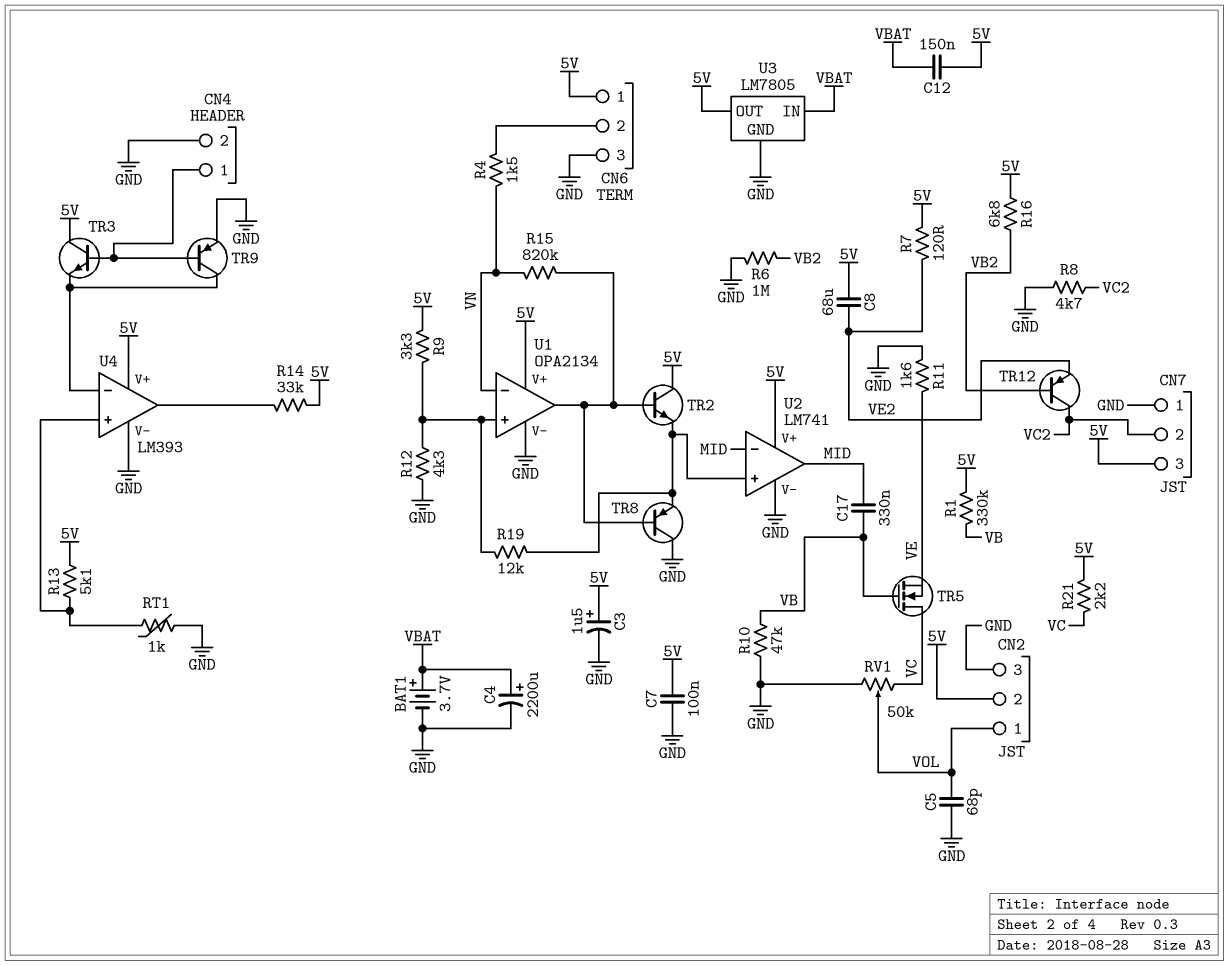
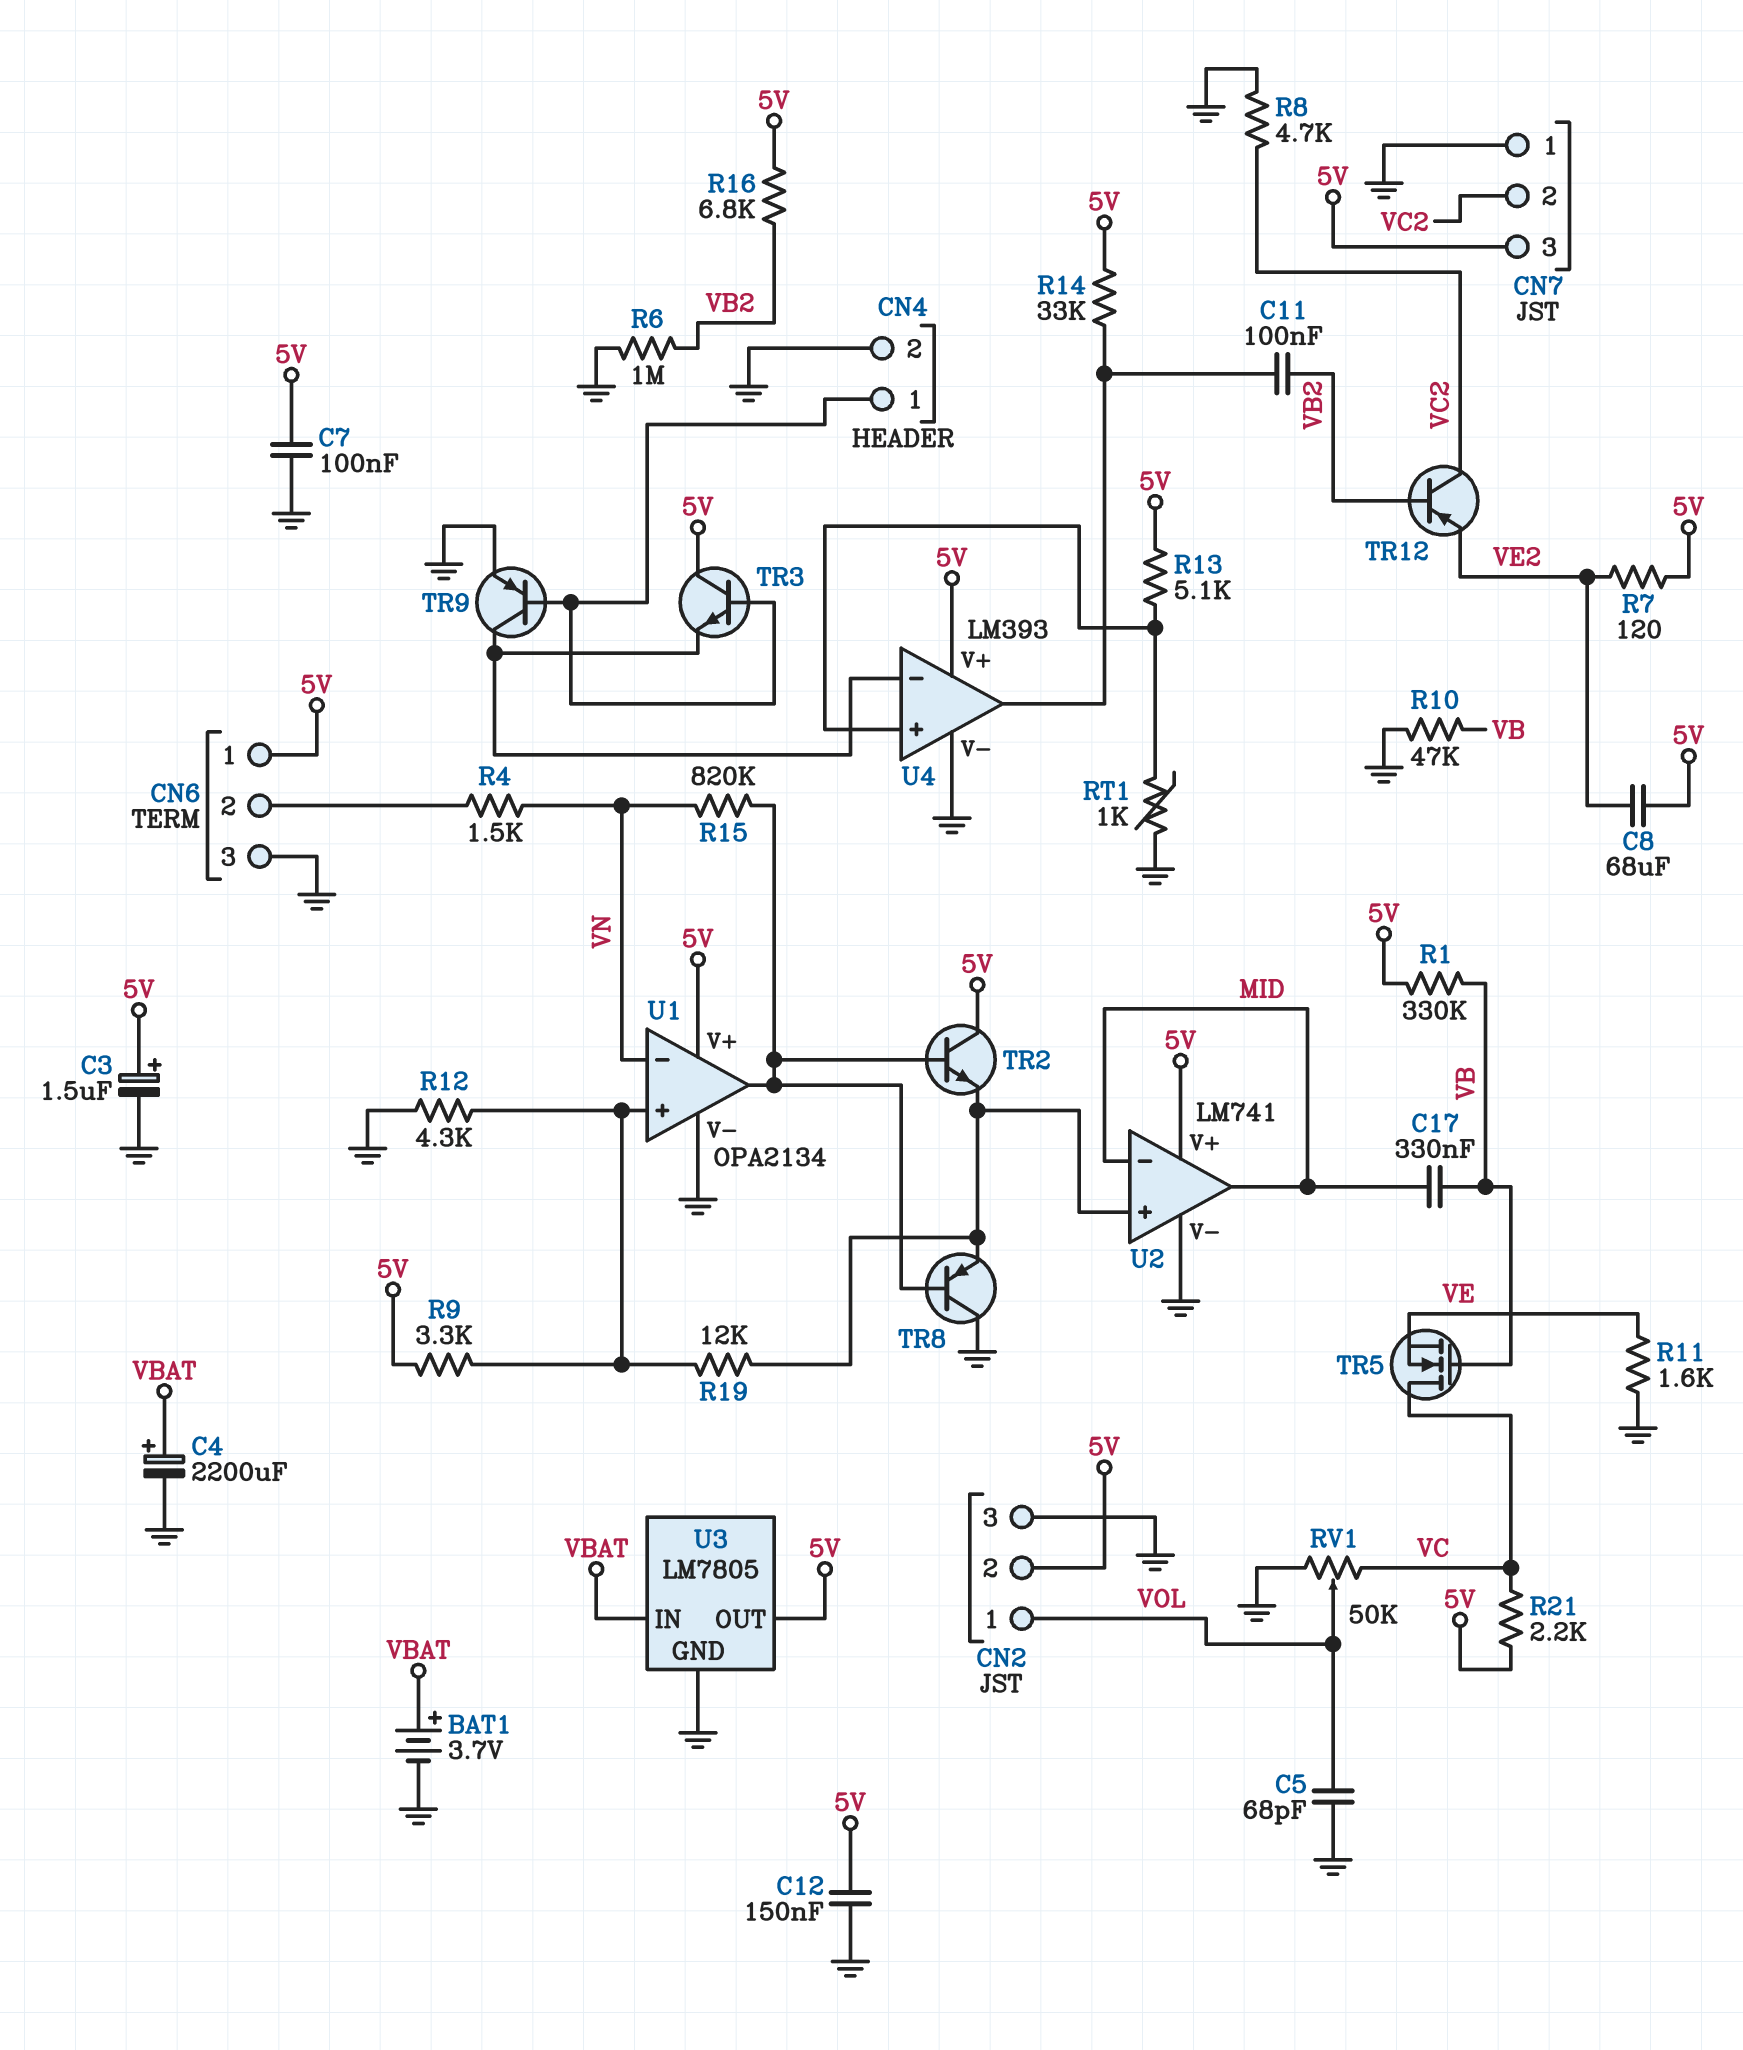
C11: none -> 100nF (U4/out, VB2)
C12: 150nF (5V, VBAT) -> 150nF (5V, GND)

